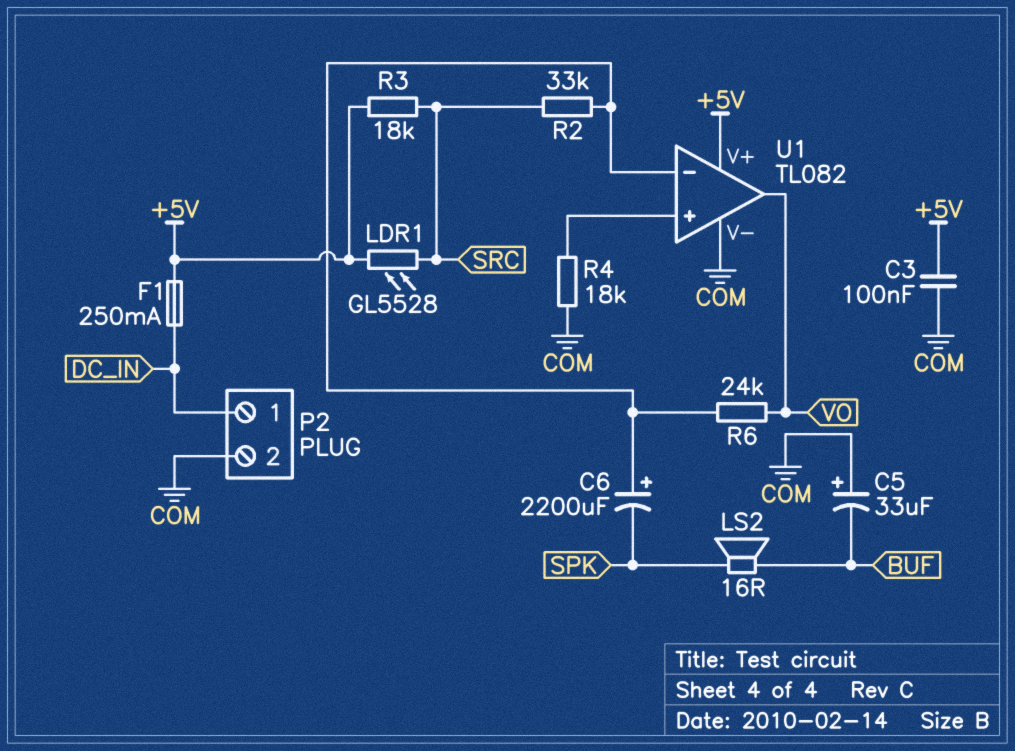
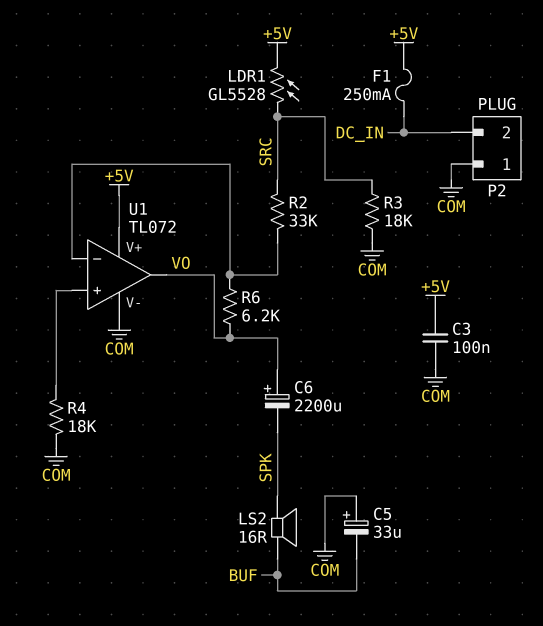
C6: 2200uF (plus U1/in-, minus SPK) -> 2200uF (plus VO, minus SPK)
P2 pin 1: DC_IN -> COM
P2 pin 2: COM -> DC_IN
R3: 18k (+5V, SRC) -> 18k (COM, SRC)
R6: 24k (U1/in-, VO) -> 6.2k (U1/in-, VO)
U1: TL082 -> TL072

